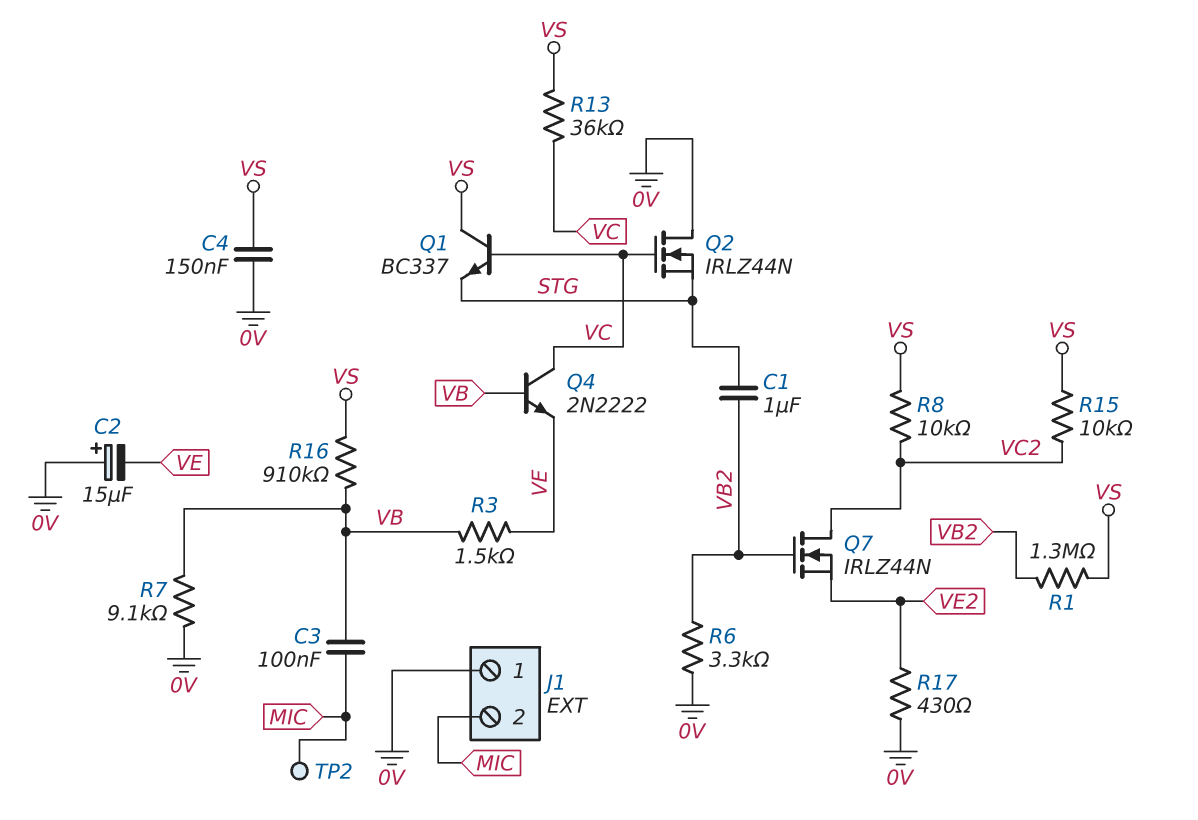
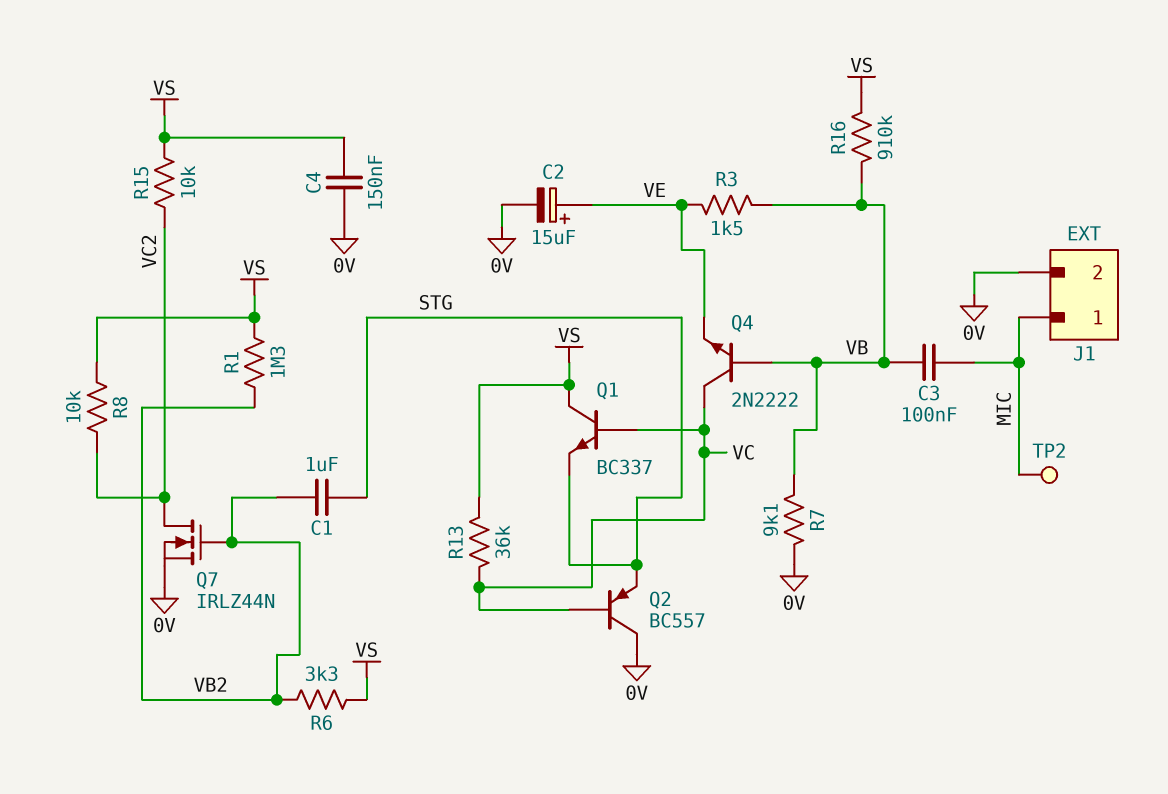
C2: 15uF (plus 0V, minus VE) -> 15uF (plus VE, minus 0V)
J1 pin 1: 0V -> MIC
J1 pin 2: MIC -> 0V
Q2: NMOS IRLZ44N (G VC, D 0V, S STG) -> PNP BC557 (B VC, C 0V, E STG)
Q7: NMOS IRLZ44N (G VB2, D VC2, S VE2) -> NMOS IRLZ44N (G VB2, D VC2, S 0V)
R6: 3.3k (0V, VB2) -> 3.3k (VB2, VS)
R17: 430 (0V, VE2) -> none

